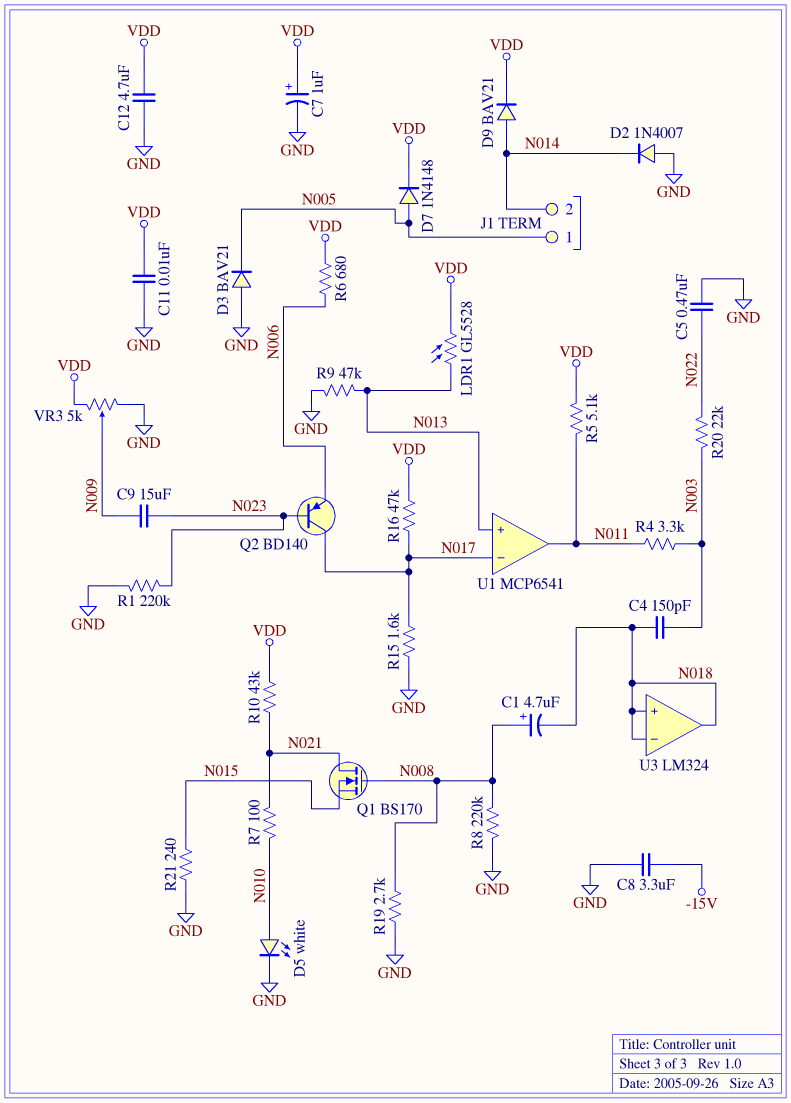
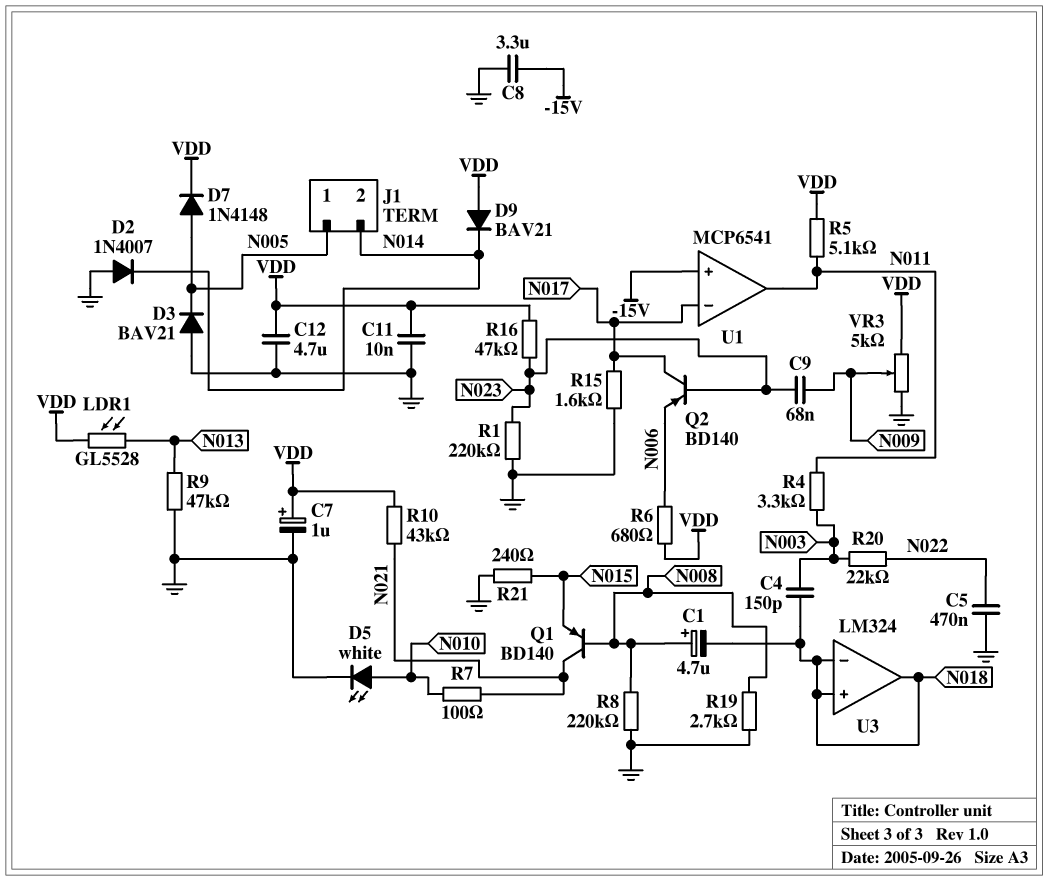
C9: 15uF (N009, N023) -> 68nF (N009, N023)
D9: diode BAV21 (A N014, K VDD) -> diode BAV21 (A VDD, K N014)
Q1: NMOS BS170 (G N008, D N021, S N015) -> PNP BD140 (B N008, C N021, E N015)
R16: 47k (N017, VDD) -> 47k (N023, VDD)
U1 pin in+: N013 -> -15V

